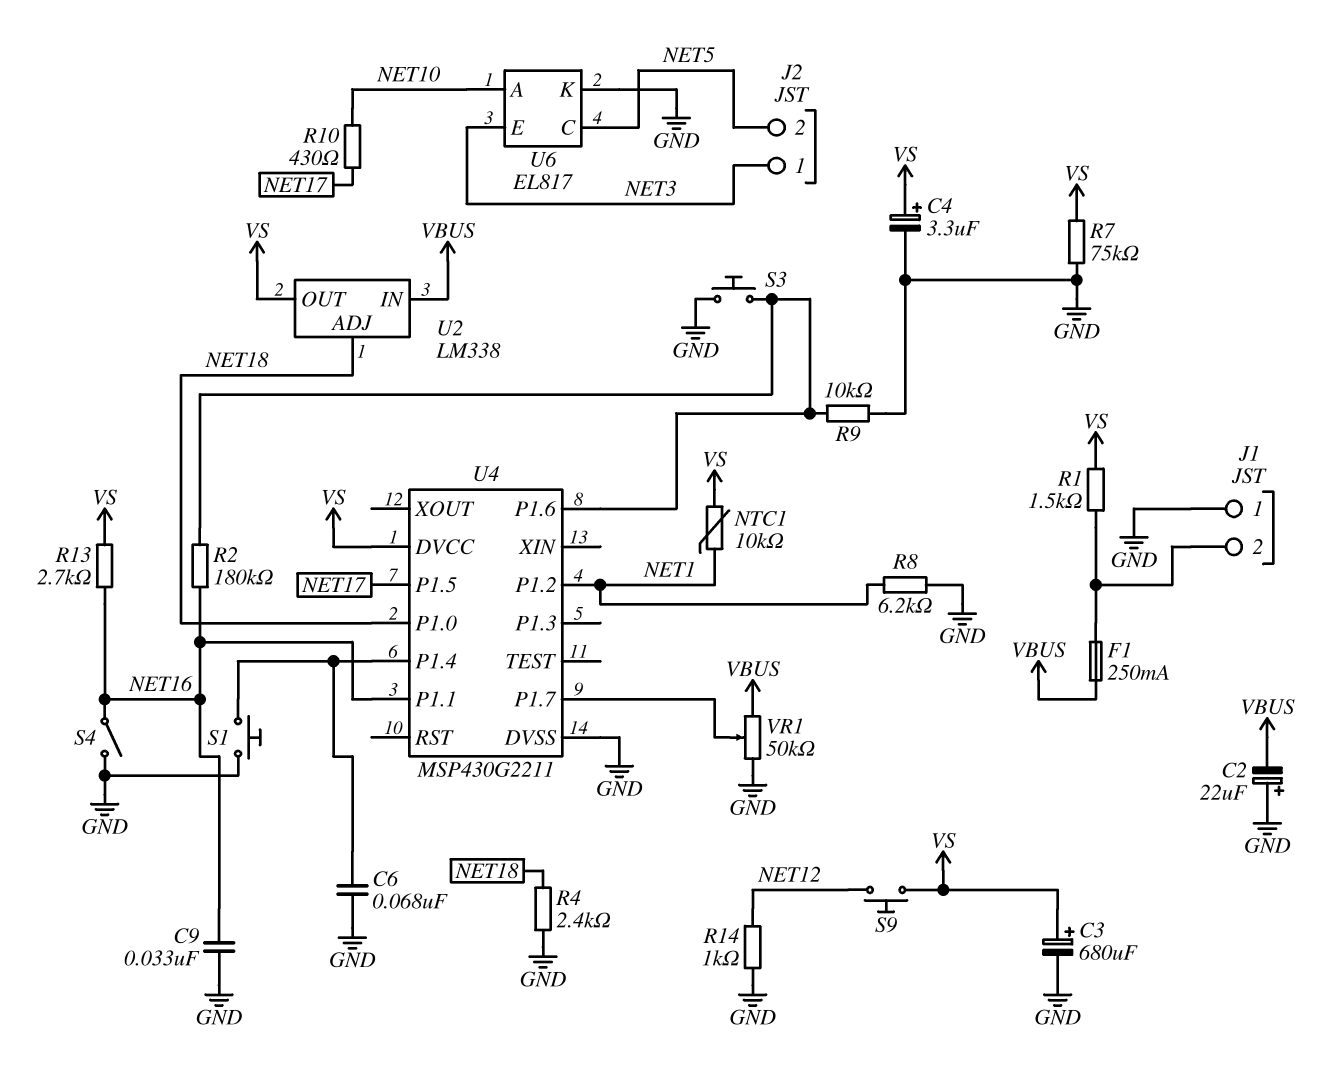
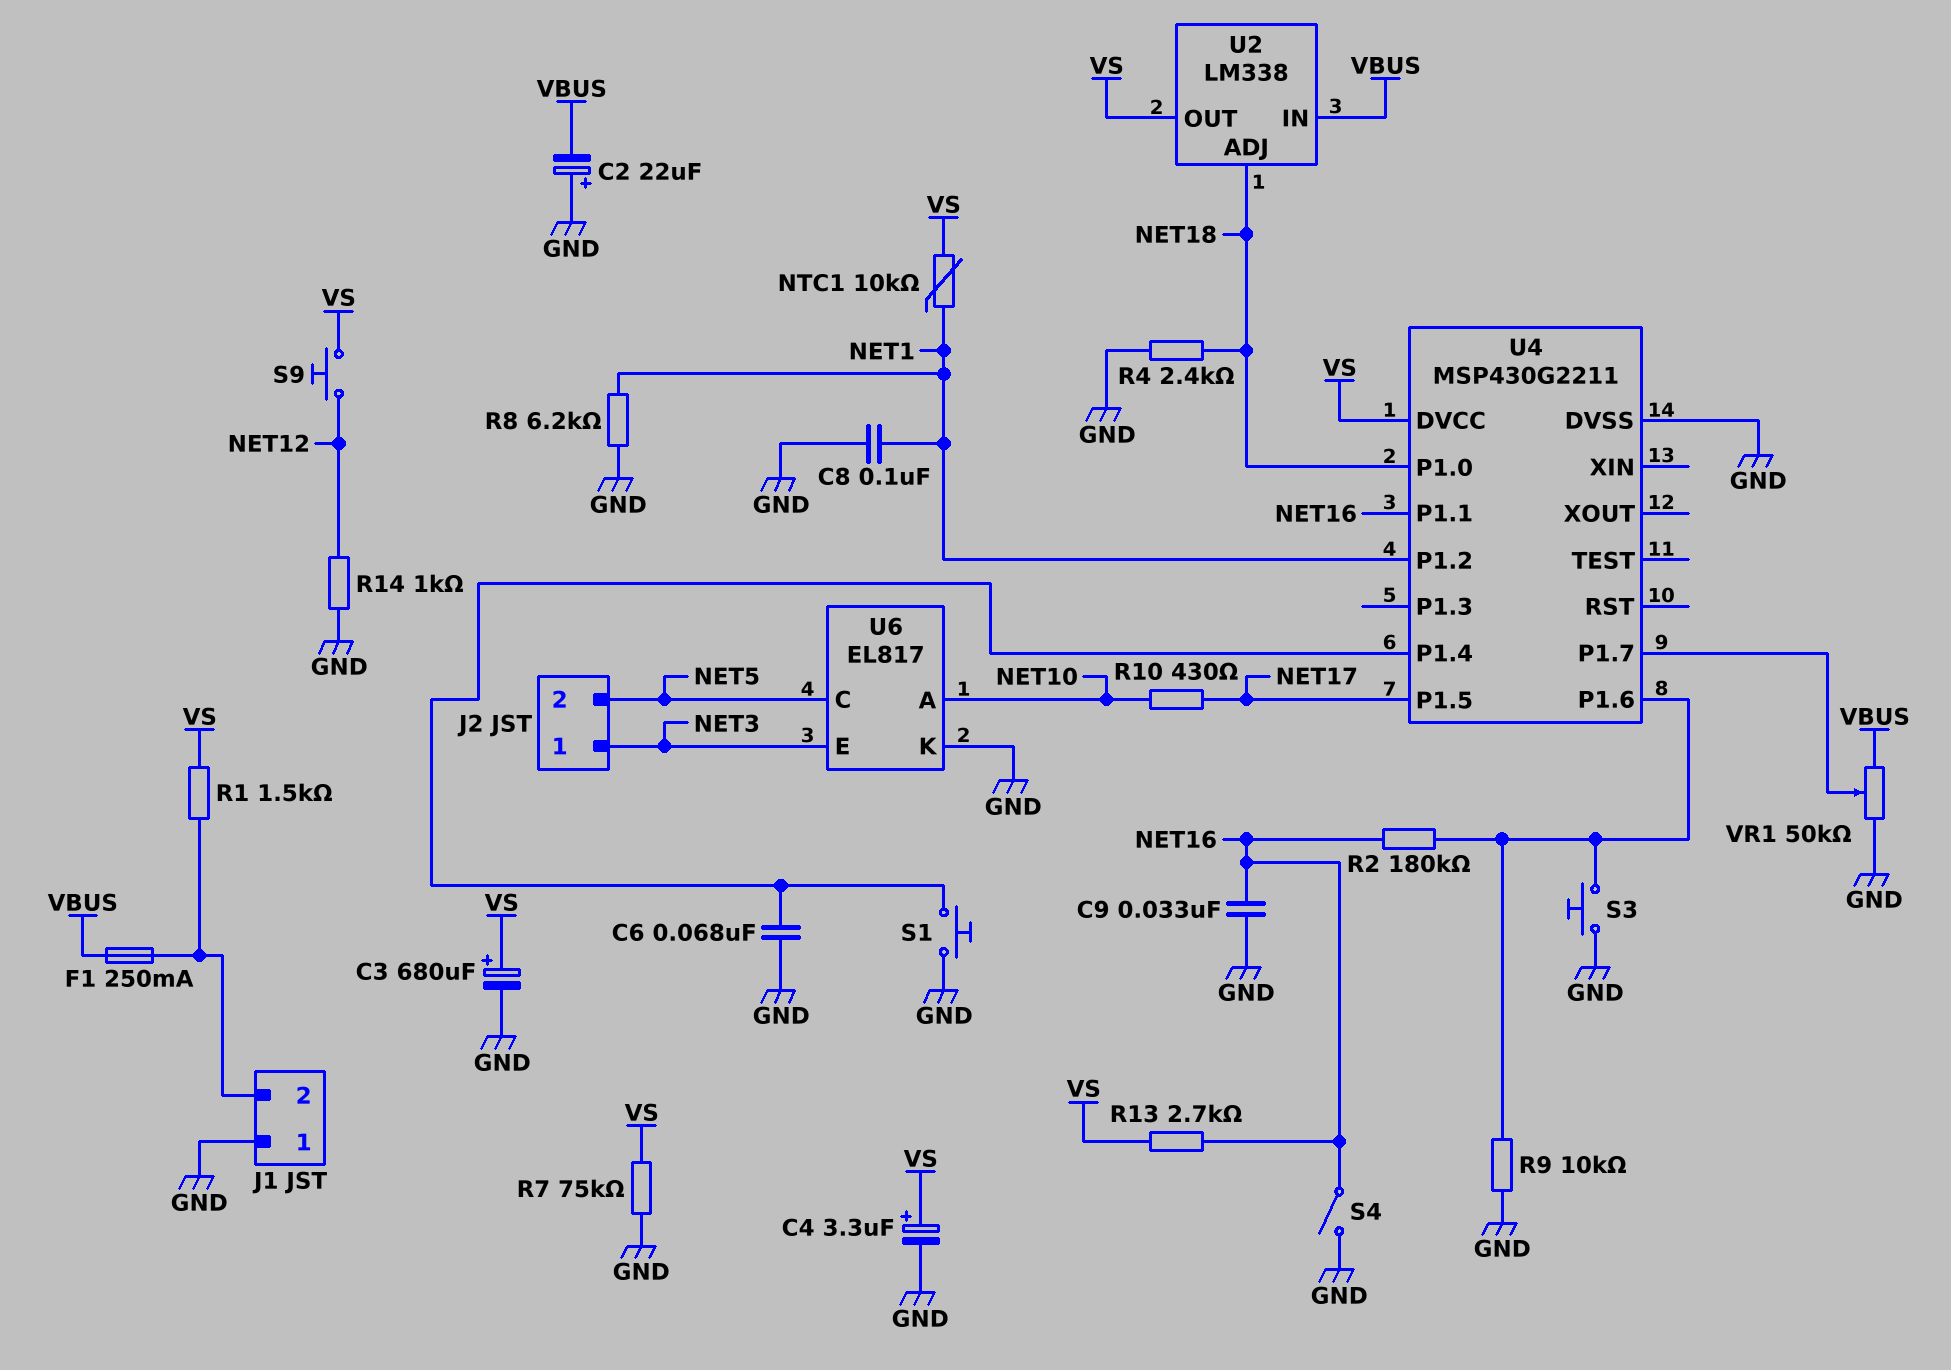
C8: none -> 100nF (GND, NET1)

